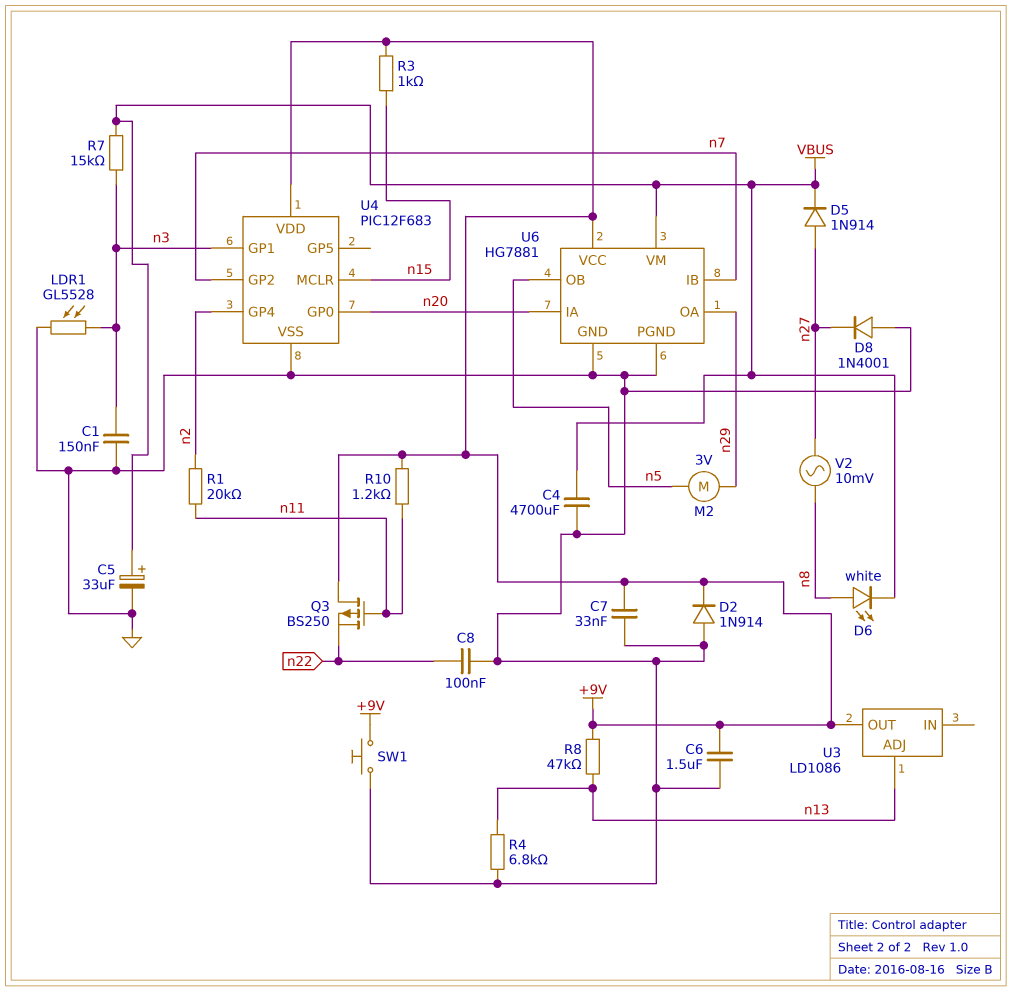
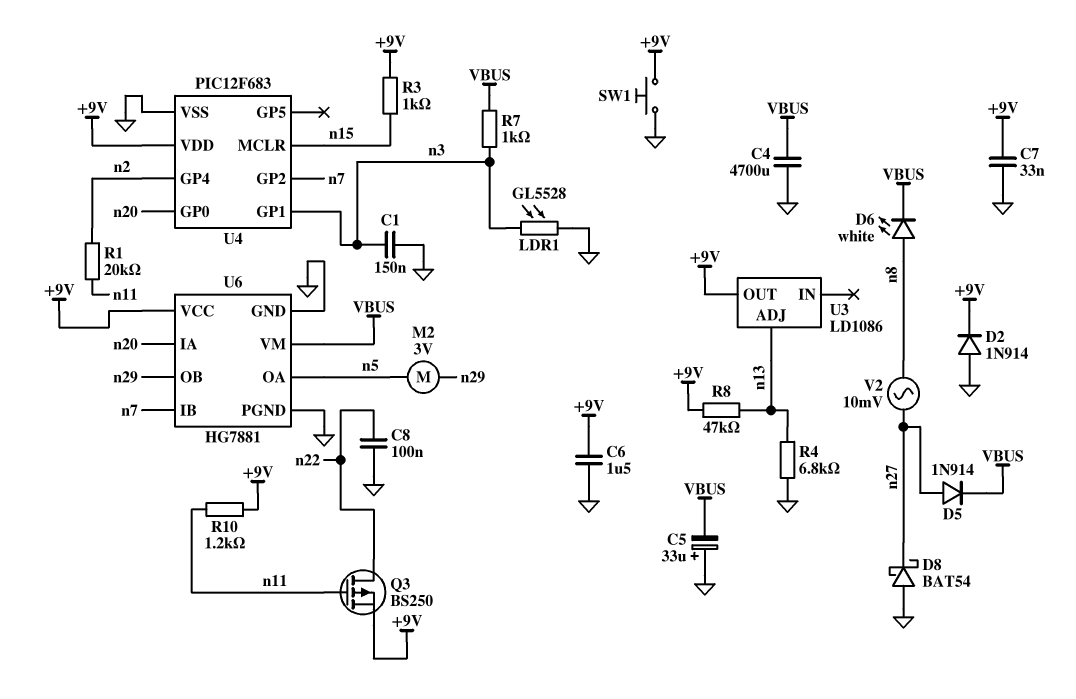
C5: 33uF (plus VBUS, minus GND) -> 33uF (plus GND, minus VBUS)
D8: diode 1N4001 (A GND, K n27) -> schottky BAT54 (A GND, K n27)
Q3: PMOS BS250 (G n11, D +9V, S n22) -> PMOS BS250 (G n11, D n22, S +9V)
R7: 15k (VBUS, n3) -> 1k (VBUS, n3)
U6 pin OA: n29 -> n5
U6 pin OB: n5 -> n29

